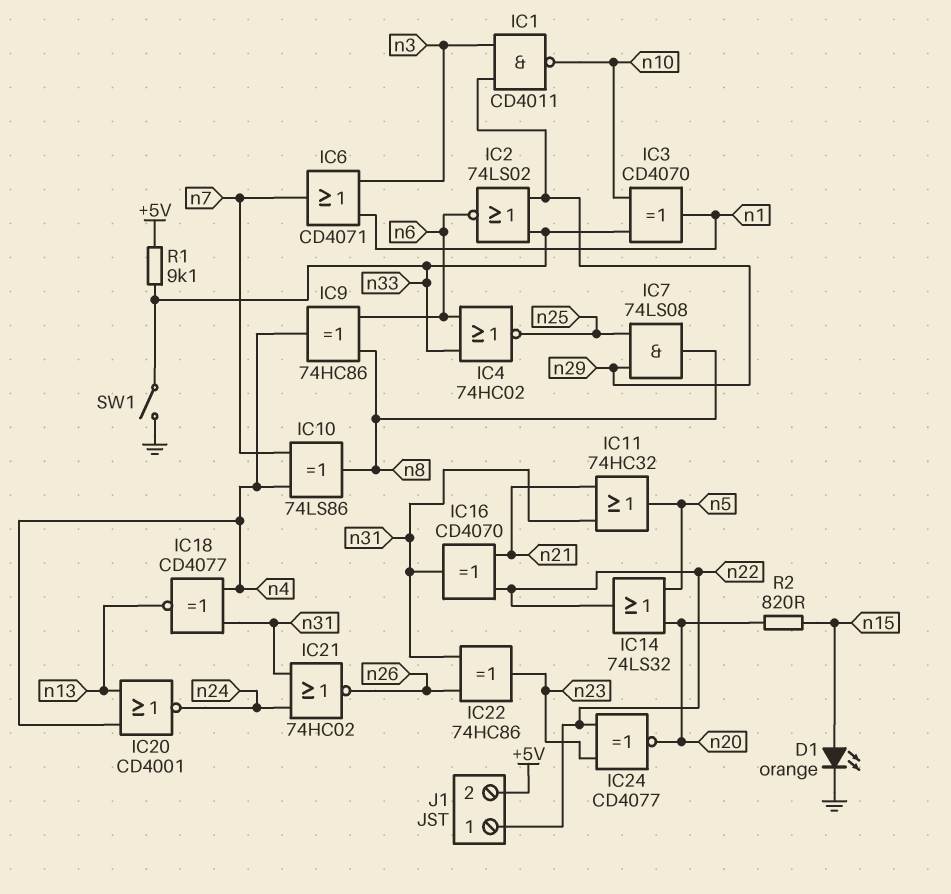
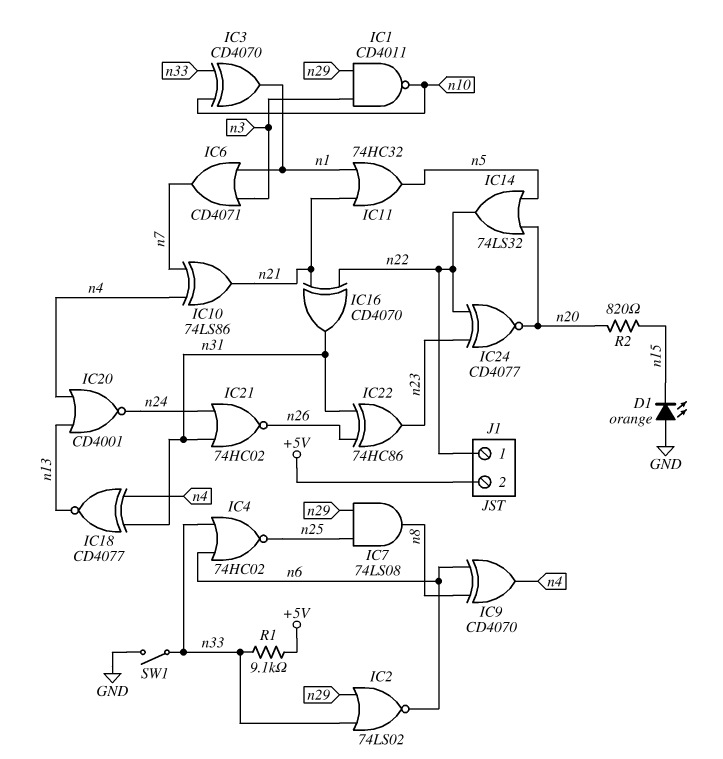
D1: LED orange (A n15, K GND) -> LED orange (A GND, K n15)
IC9: XOR 74HC86 (in n6, in n8, out n4) -> XOR CD4070 (in n6, in n8, out n4)
IC10: XOR 74LS86 (in n4, in n7, out n8) -> XOR 74LS86 (in n4, in n7, out n21)
IC11: OR 74HC32 (in n21, in n31, out n5) -> OR 74HC32 (in n1, in n21, out n5)

